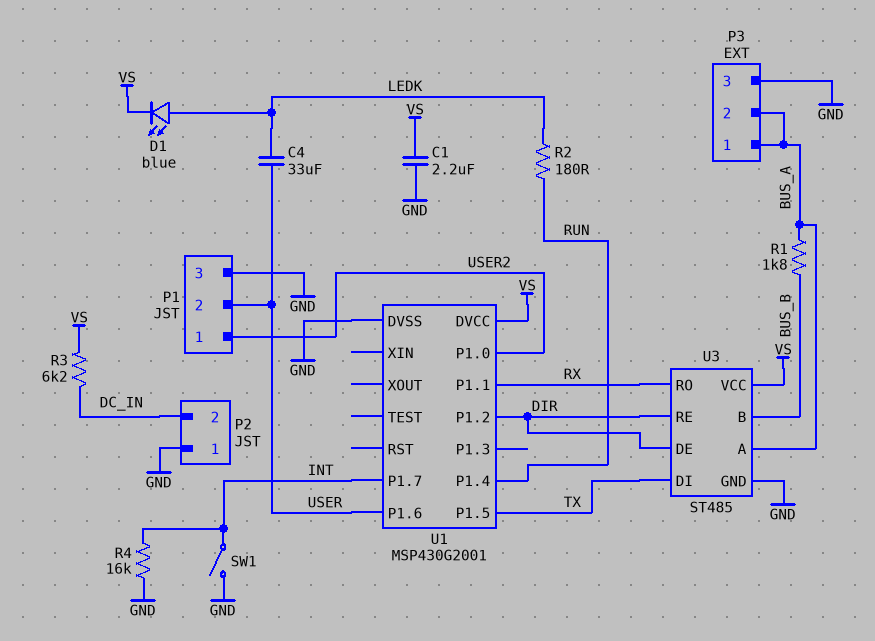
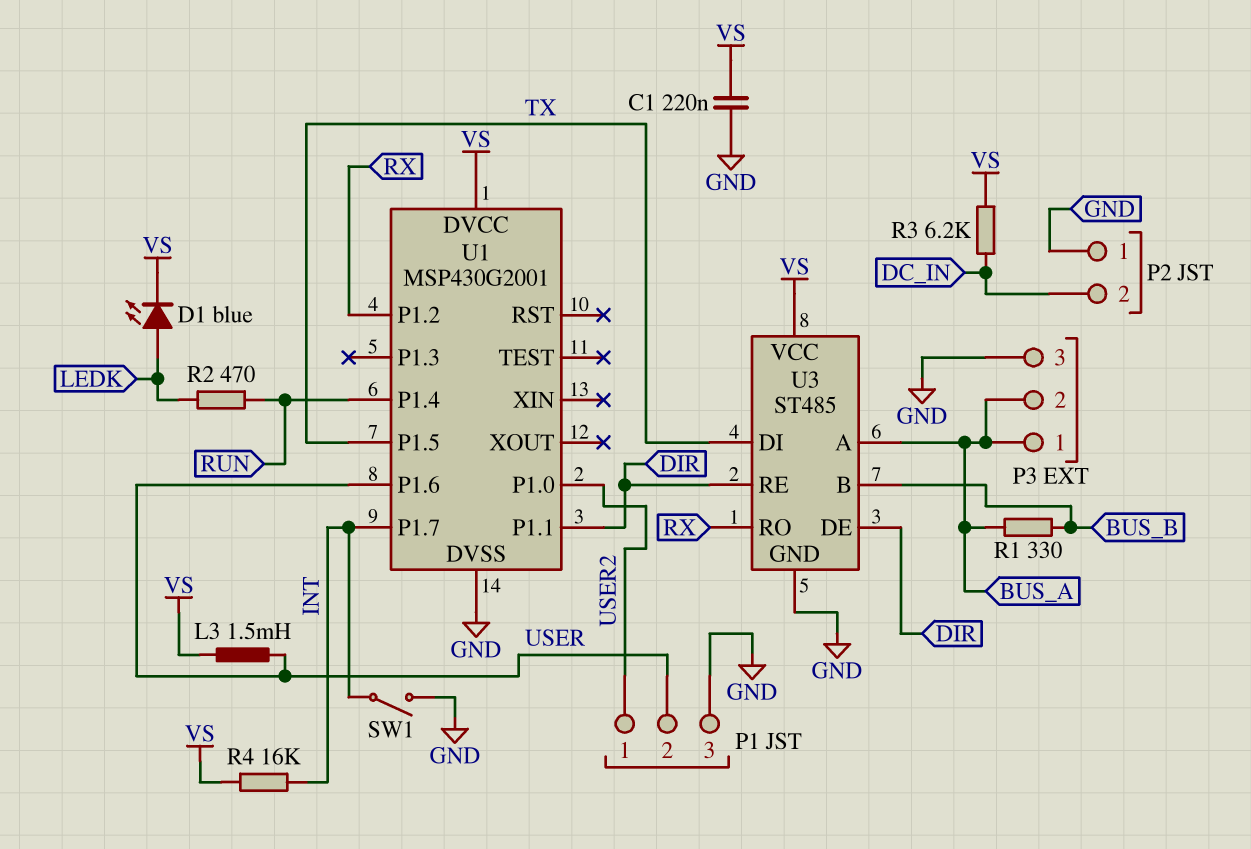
C1: 2.2uF (GND, VS) -> 220nF (GND, VS)
C4: 33uF (LEDK, USER) -> none
L3: none -> 1.5mH (USER, VS)
R1: 1.8k (BUS_A, BUS_B) -> 330 (BUS_A, BUS_B)
R2: 180 (LEDK, RUN) -> 470 (LEDK, RUN)
R4: 16k (GND, INT) -> 16k (INT, VS)
U1 pin P1.1: RX -> DIR
U1 pin P1.2: DIR -> RX

